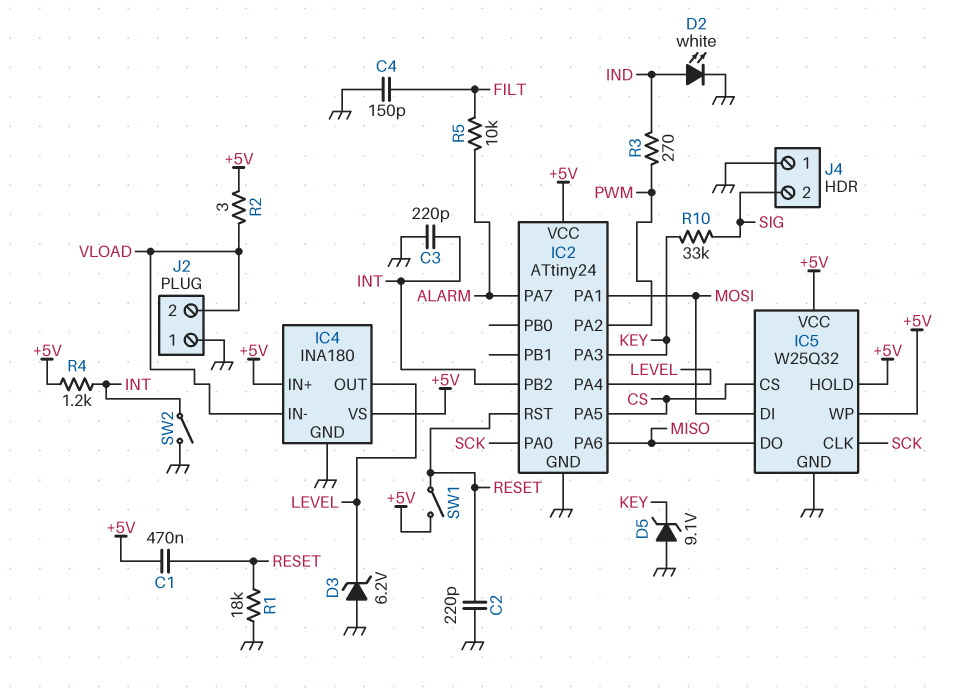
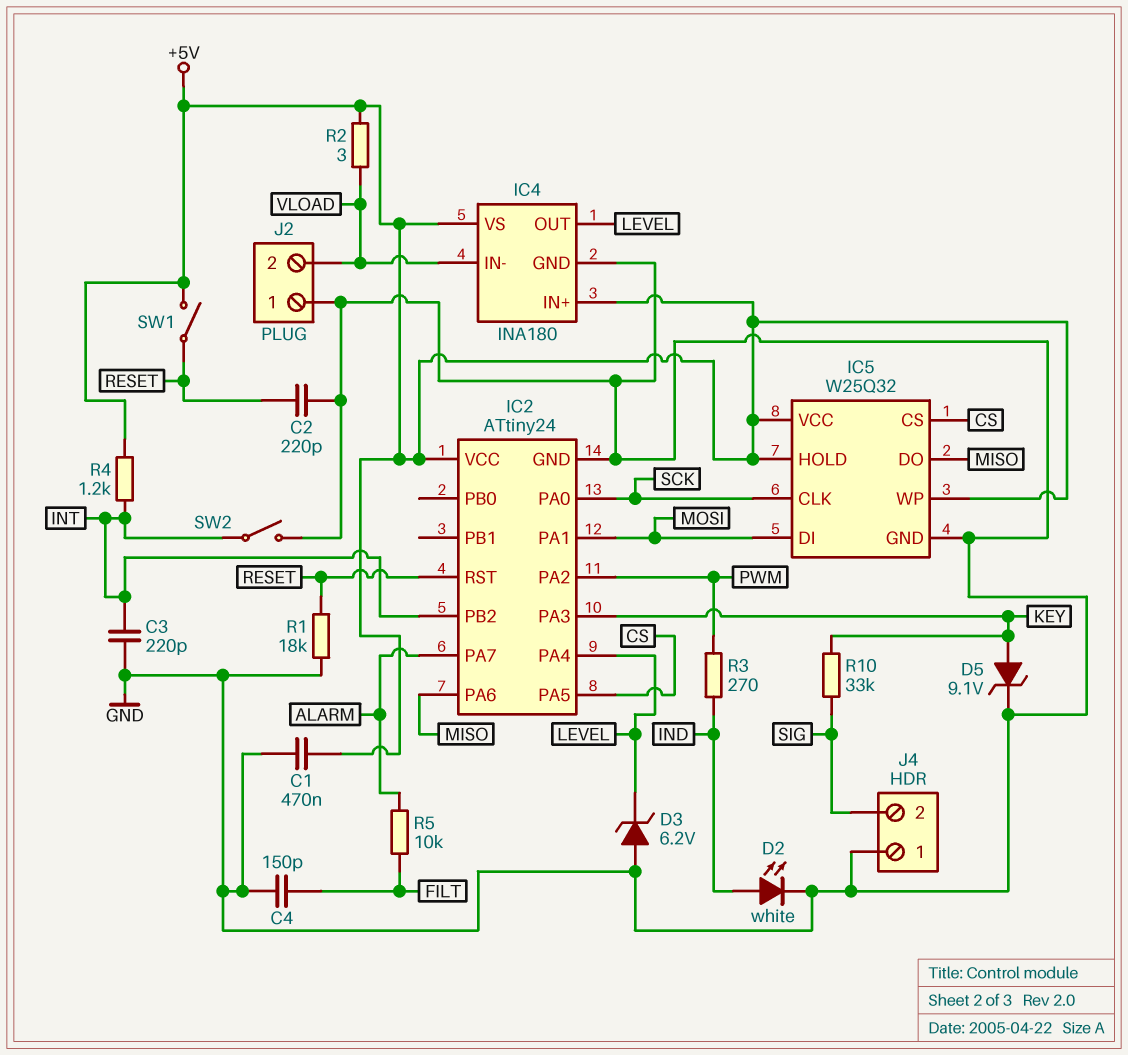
C1: 470nF (+5V, RESET) -> 470nF (+5V, GND)
D5: zener 9.1V (A GND, K KEY) -> zener 9.1V (A KEY, K GND)

